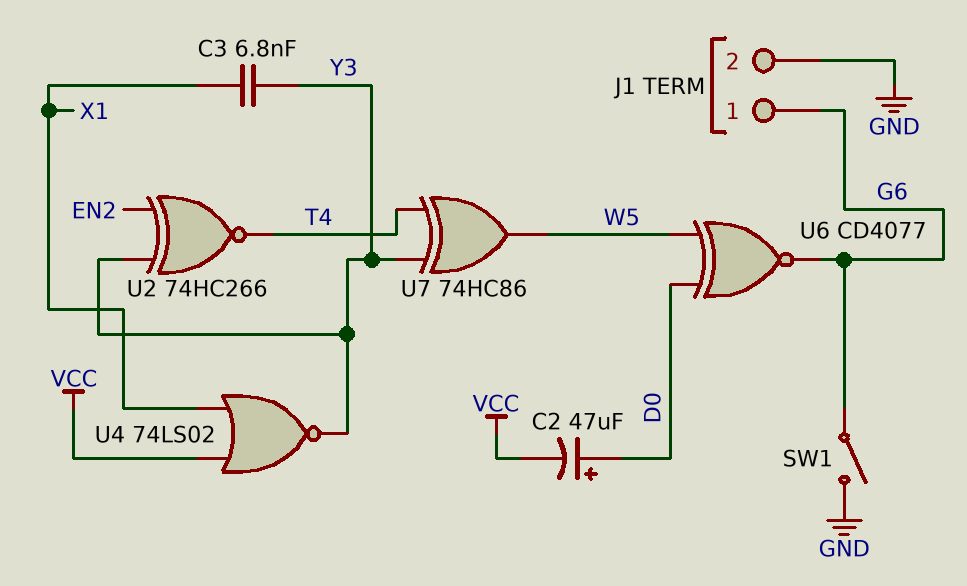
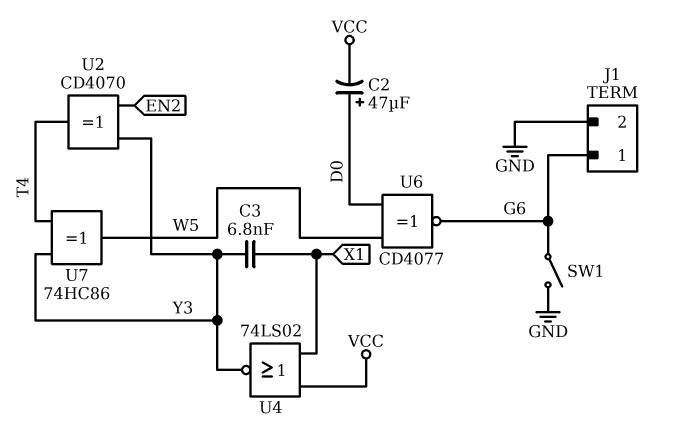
U2: XNOR 74HC266 (in EN2, in Y3, out T4) -> XOR CD4070 (in EN2, in Y3, out T4)

